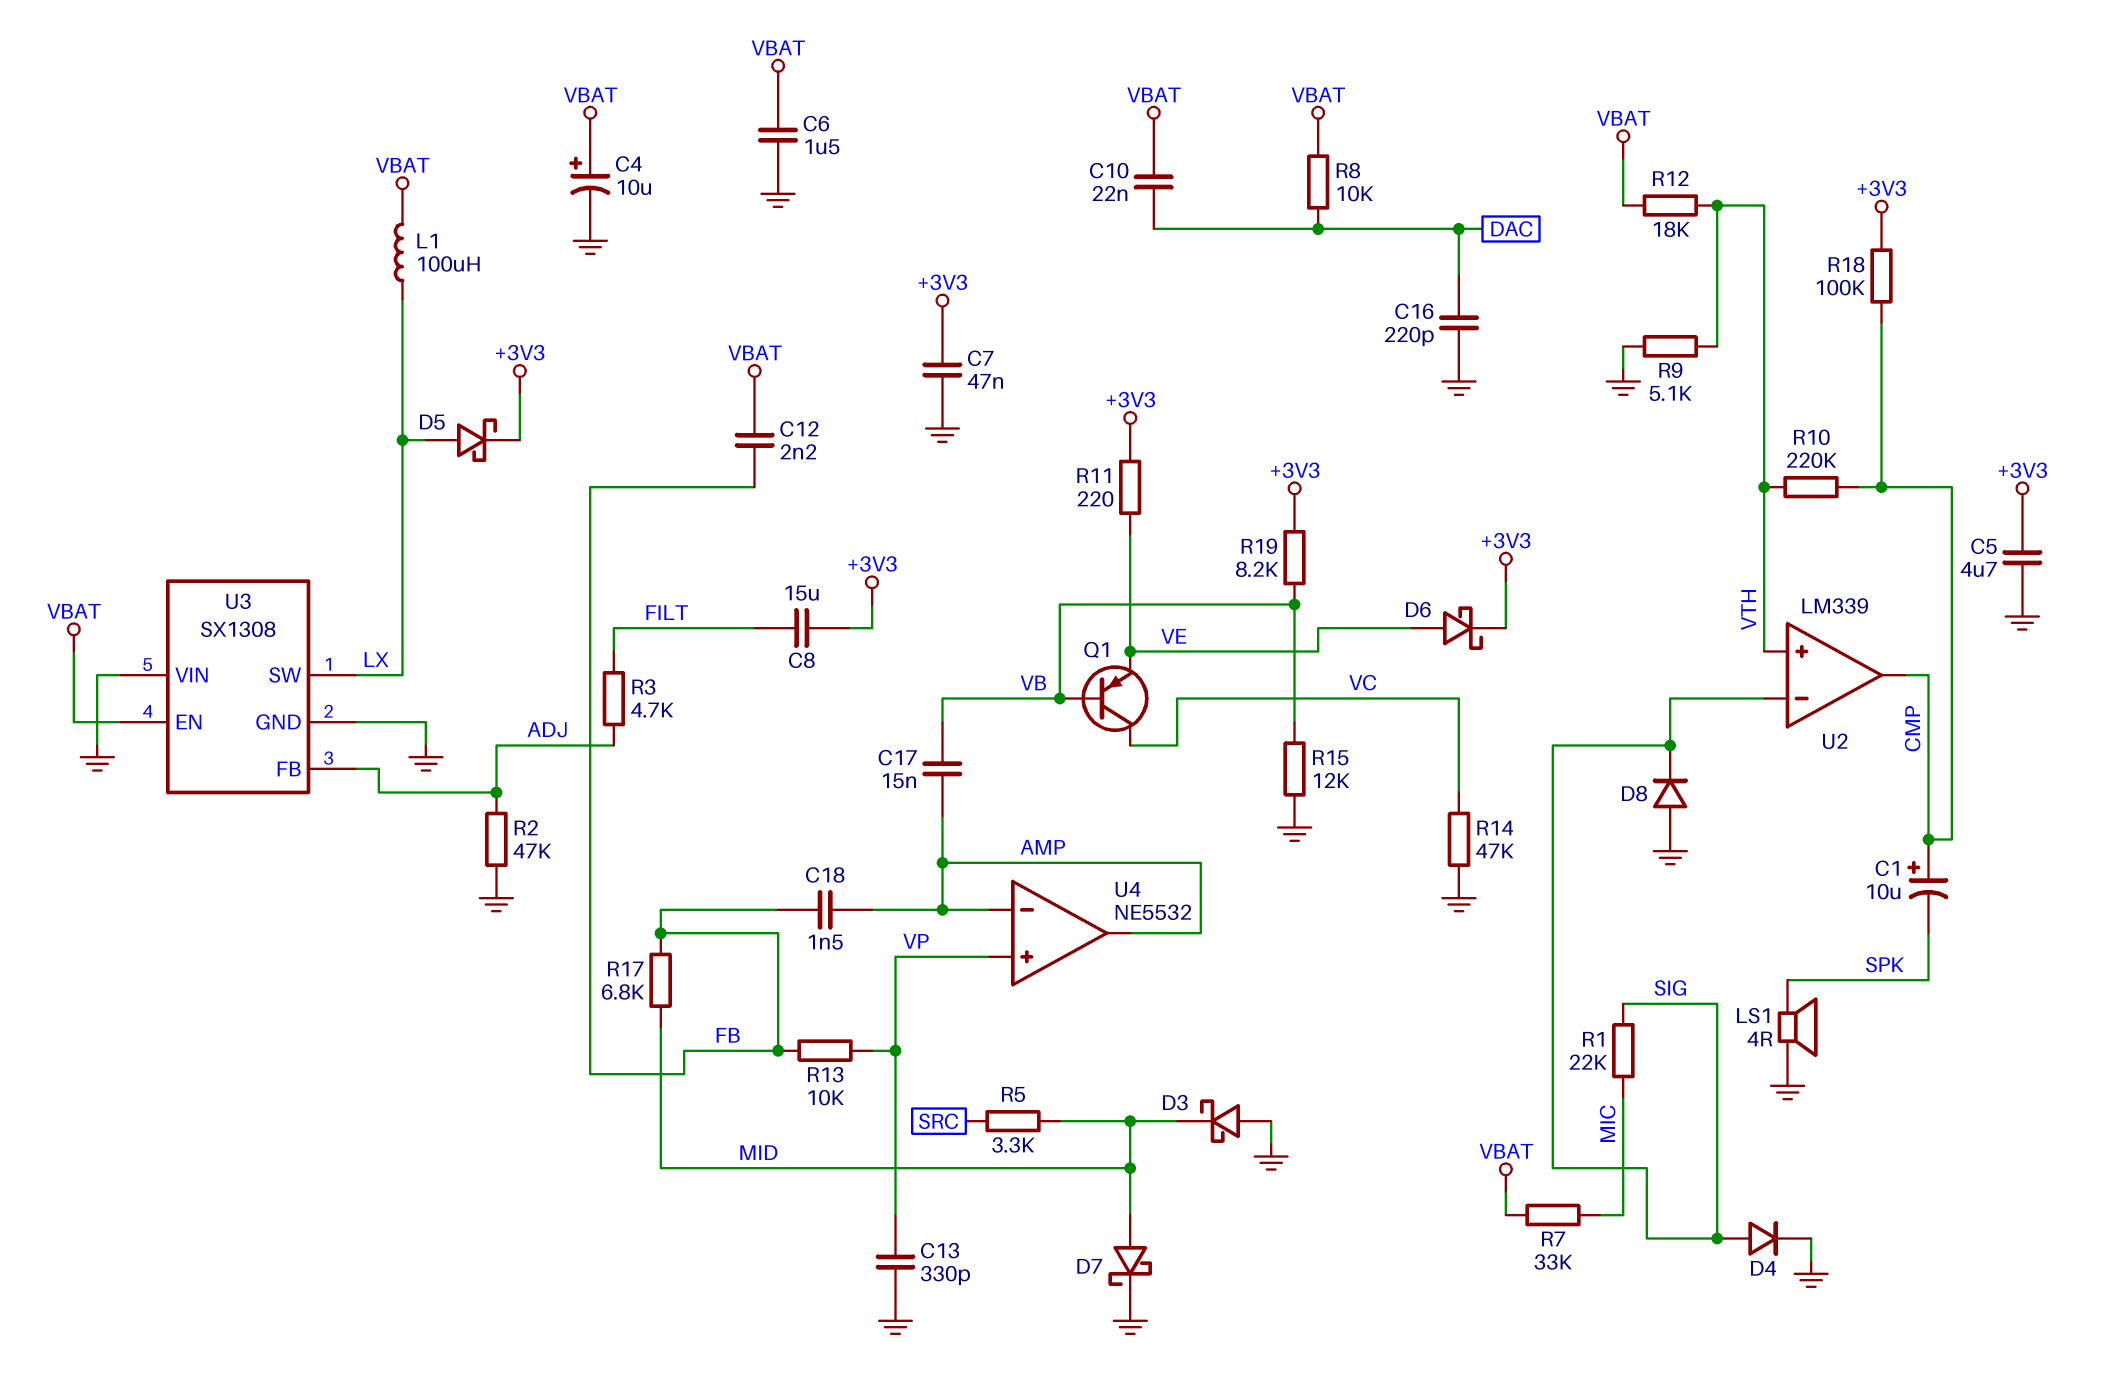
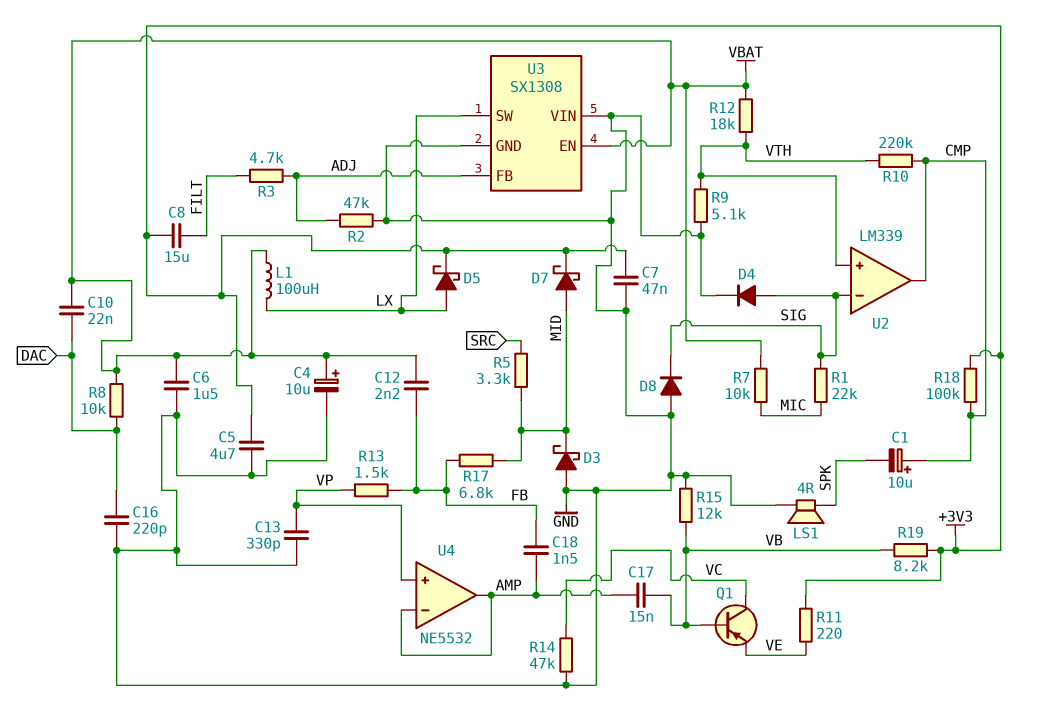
D6: schottky (A VE, K +3V3) -> none
D7: schottky (A MID, K GND) -> schottky (A MID, K +3V3)
R7: 33k (MIC, VBAT) -> 10k (MIC, VBAT)
R13: 10k (FB, VP) -> 1.5k (FB, VP)

